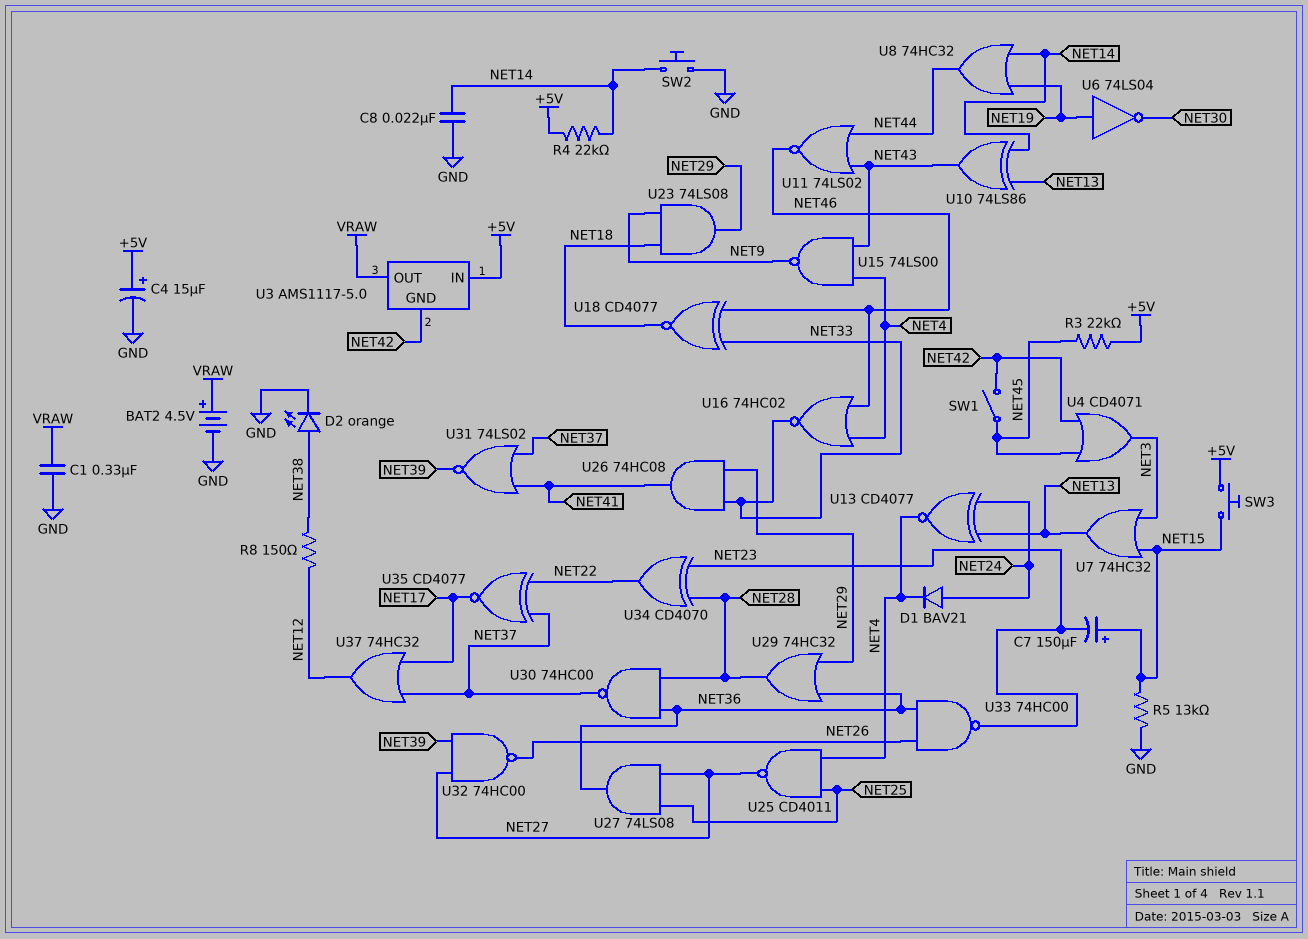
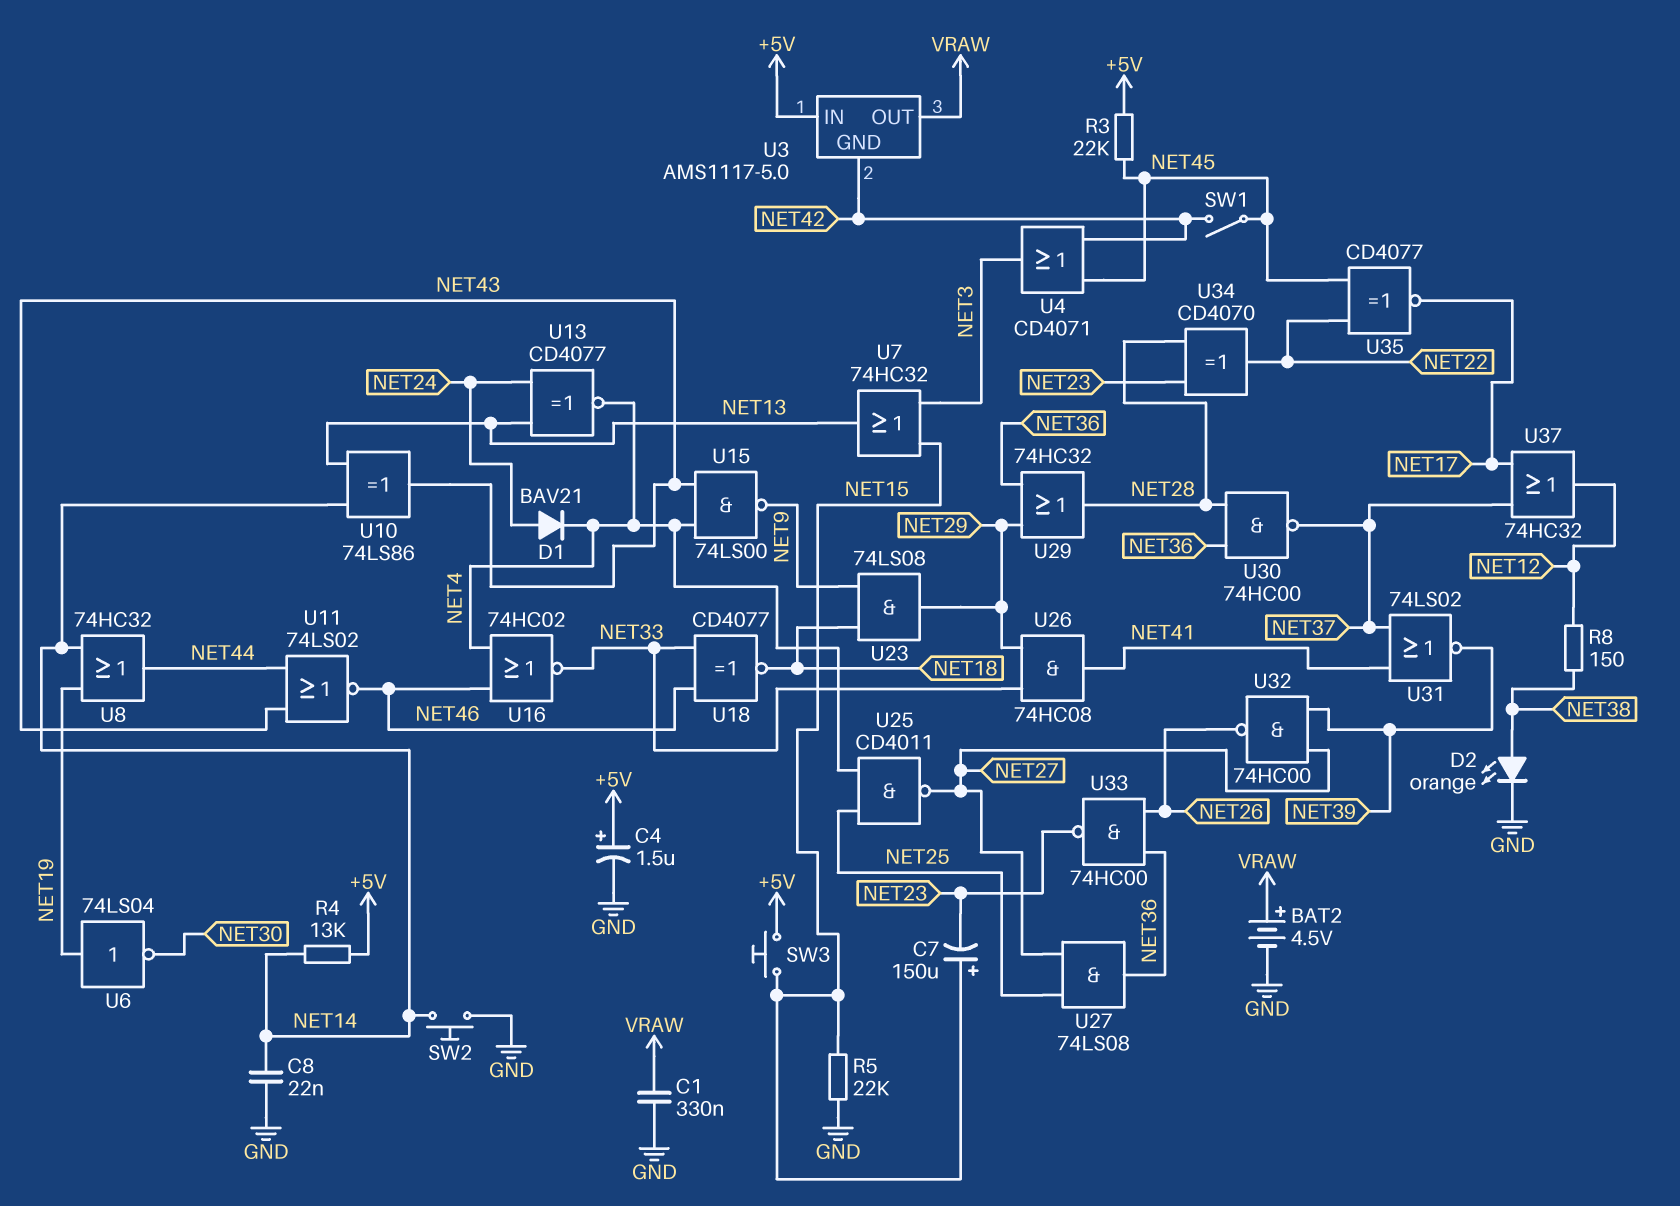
C4: 15uF (plus +5V, minus GND) -> 1.5uF (plus +5V, minus GND)
R4: 22k (+5V, NET14) -> 13k (+5V, NET14)
R5: 13k (GND, NET15) -> 22k (GND, NET15)
U35: XNOR CD4077 (in NET22, in NET37, out NET17) -> XNOR CD4077 (in NET22, in NET45, out NET17)

